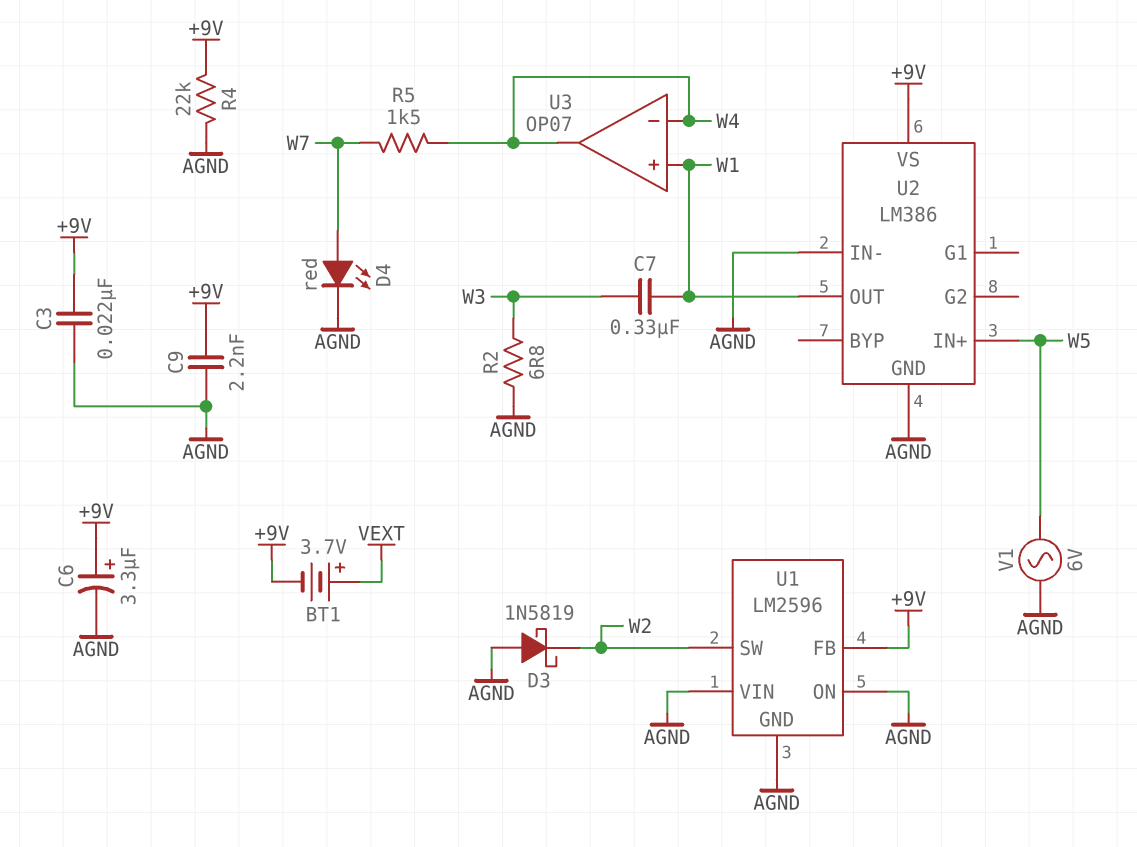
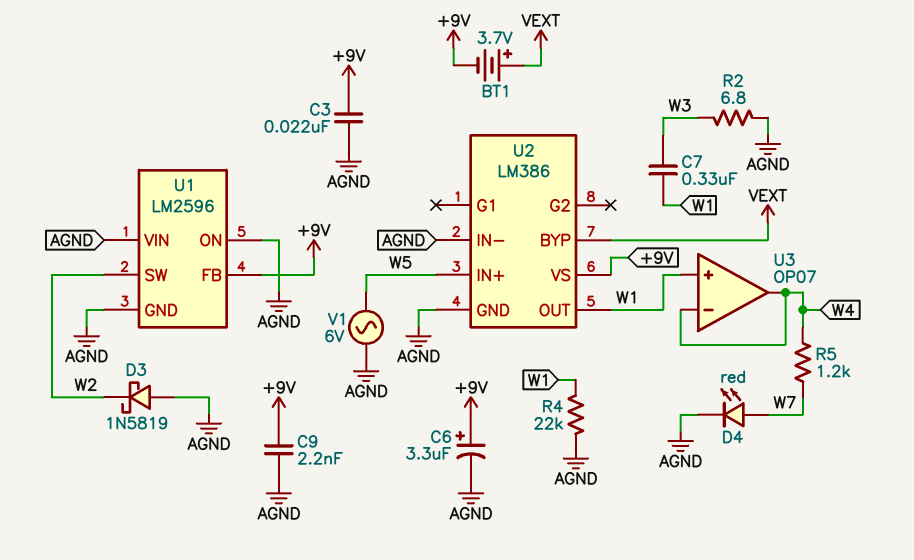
R4: 22k (+9V, AGND) -> 22k (AGND, W1)
R5: 1.5k (W4, W7) -> 1.2k (W4, W7)
U2 pin BYP: none -> VEXT

